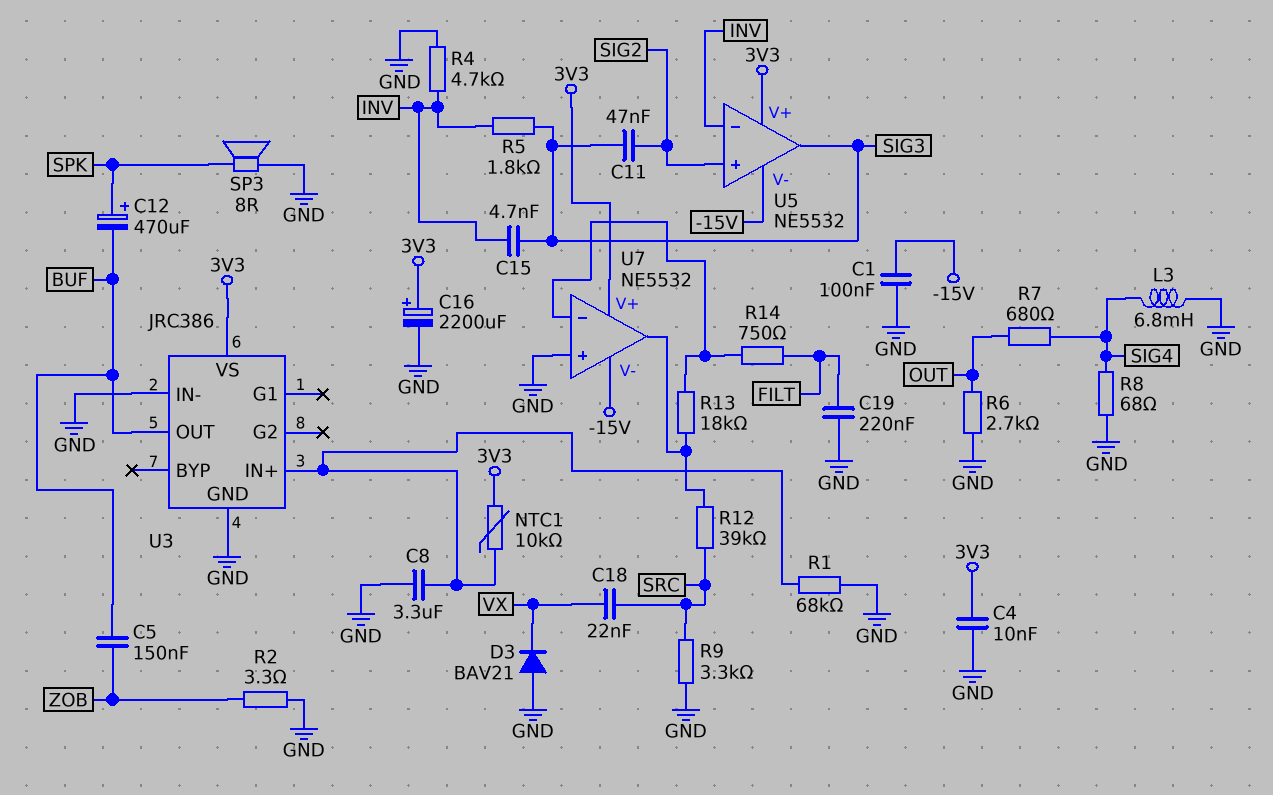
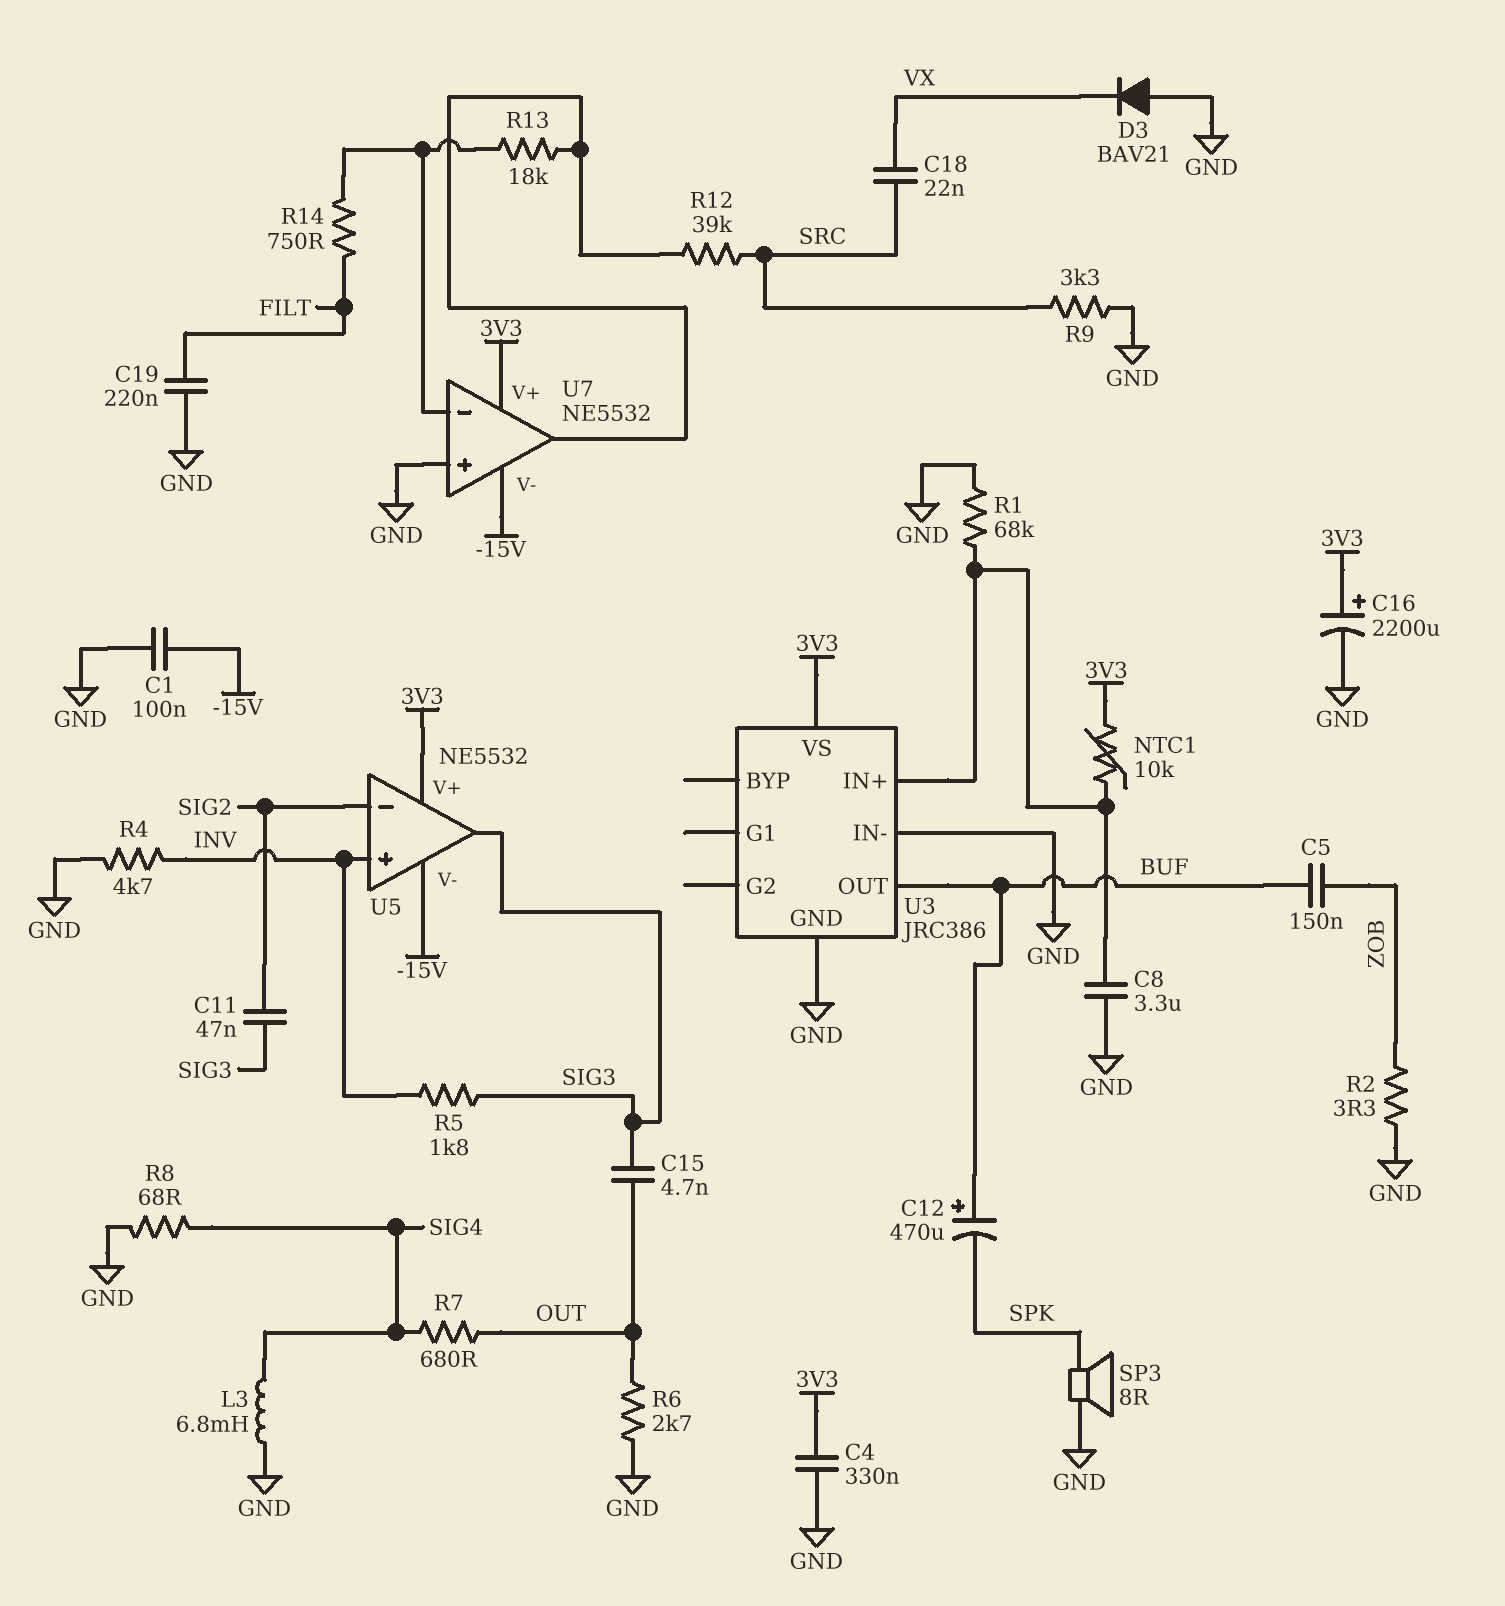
C4: 10nF (3V3, GND) -> 330nF (3V3, GND)
C12: 470uF (plus SPK, minus BUF) -> 470uF (plus BUF, minus SPK)
C15: 4.7nF (INV, SIG3) -> 4.7nF (OUT, SIG3)
U5 pin in+: SIG2 -> INV
U5 pin in-: INV -> SIG2

